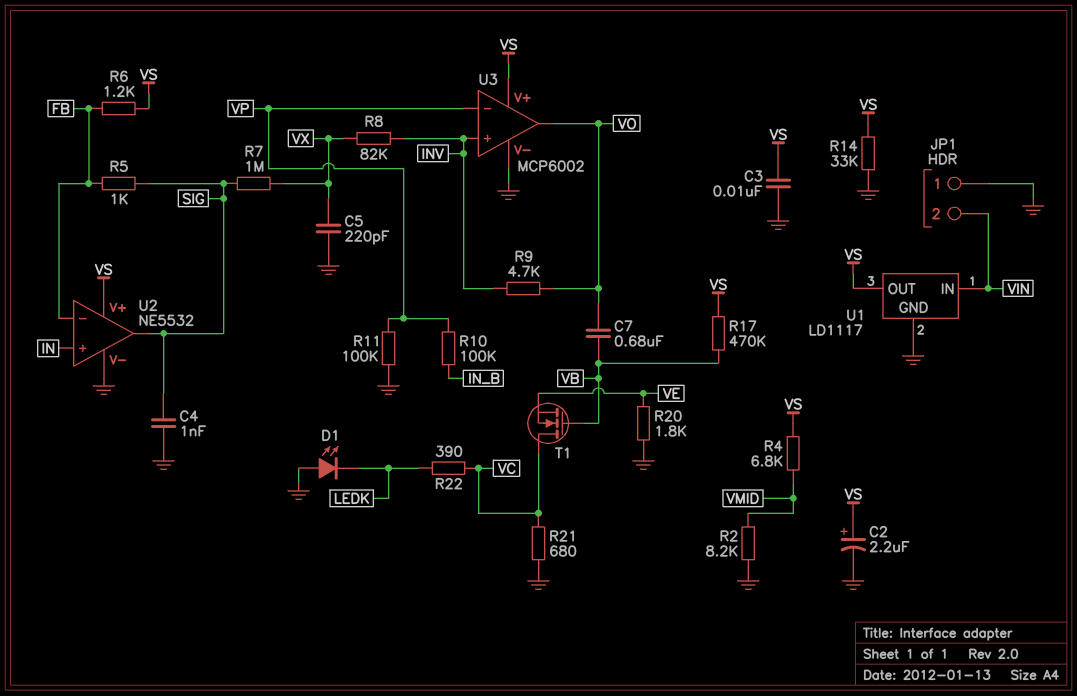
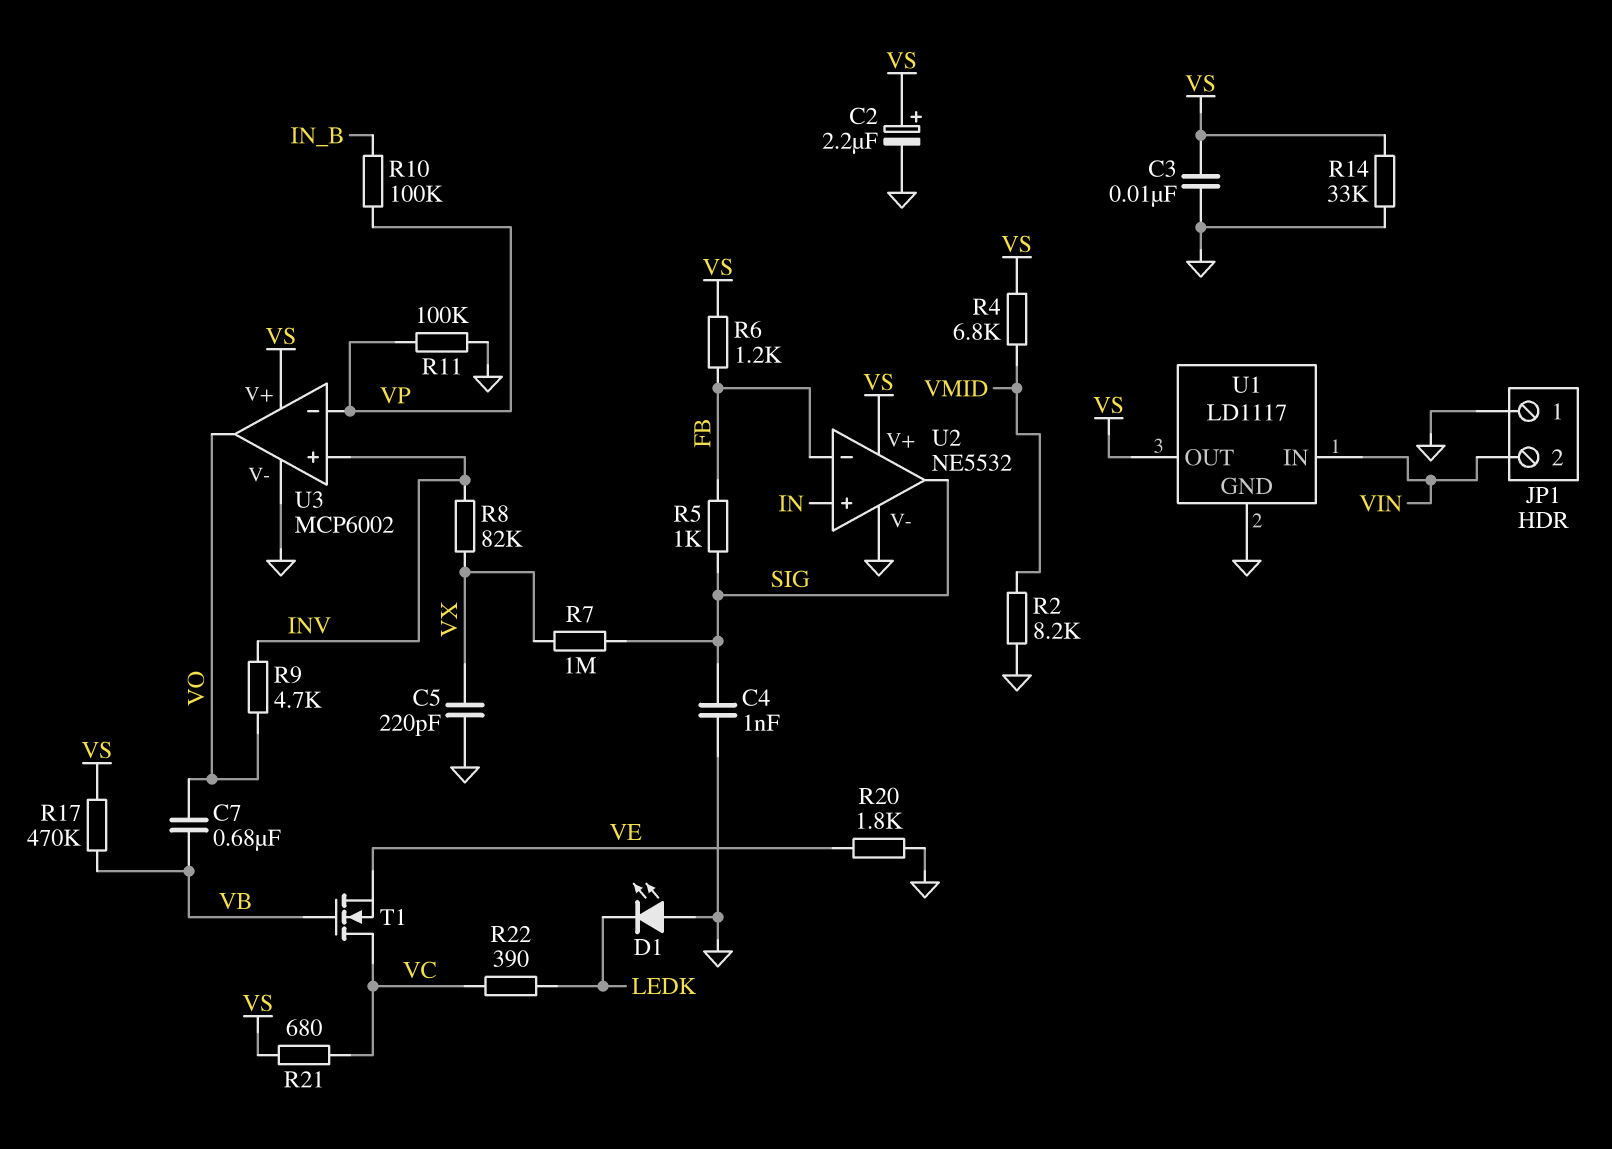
R21: 680 (GND, VC) -> 680 (VC, VS)

